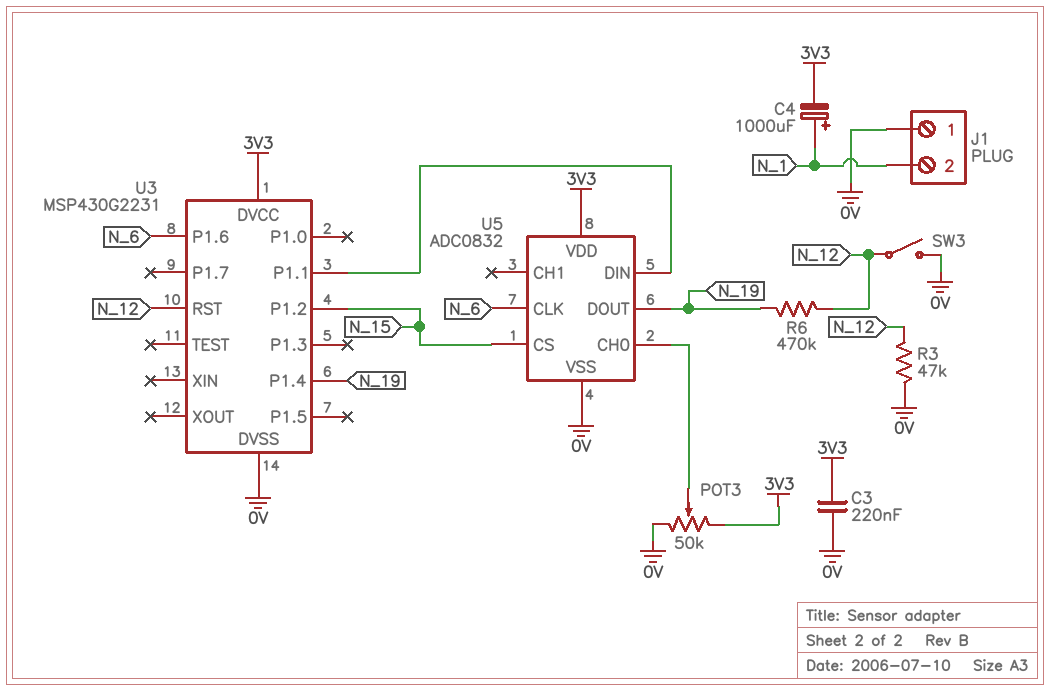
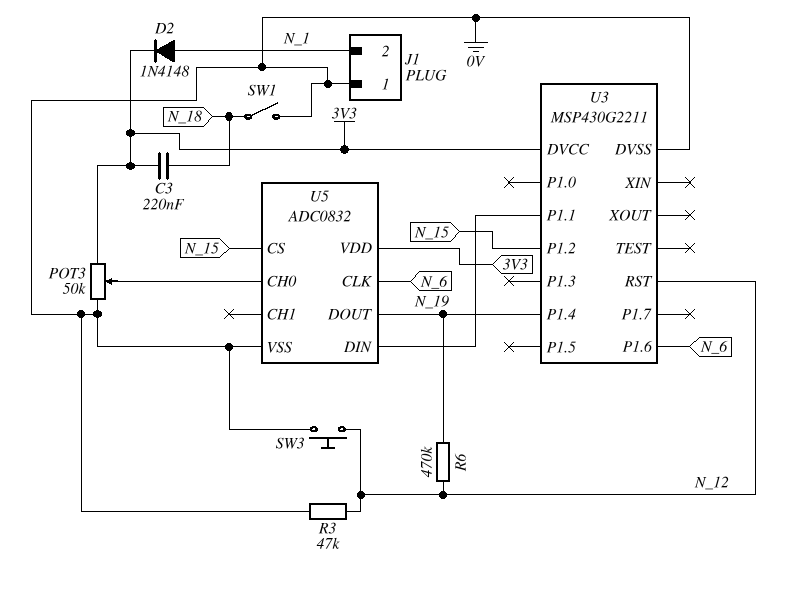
C3: 220nF (0V, 3V3) -> 220nF (3V3, N_18)
C4: 1000uF (plus N_1, minus 3V3) -> none
D2: none -> diode 1N4148 (A N_1, K 3V3)
SW1: none -> switch (0V, N_18)
SW3: switch (0V, N_12) -> button (0V, N_12)
U3: MSP430G2231 -> MSP430G2211

